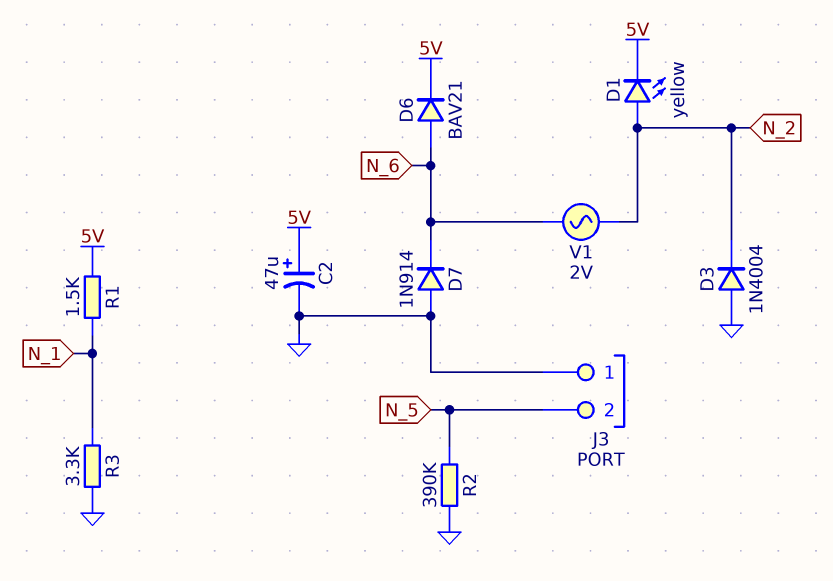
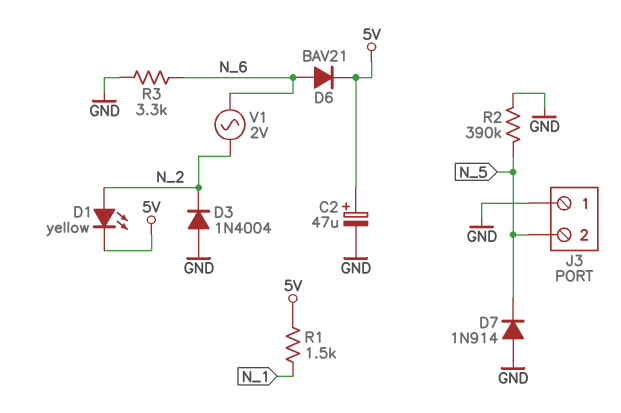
D7: diode 1N914 (A GND, K N_6) -> diode 1N914 (A GND, K N_5)
R3: 3.3k (GND, N_1) -> 3.3k (GND, N_6)

